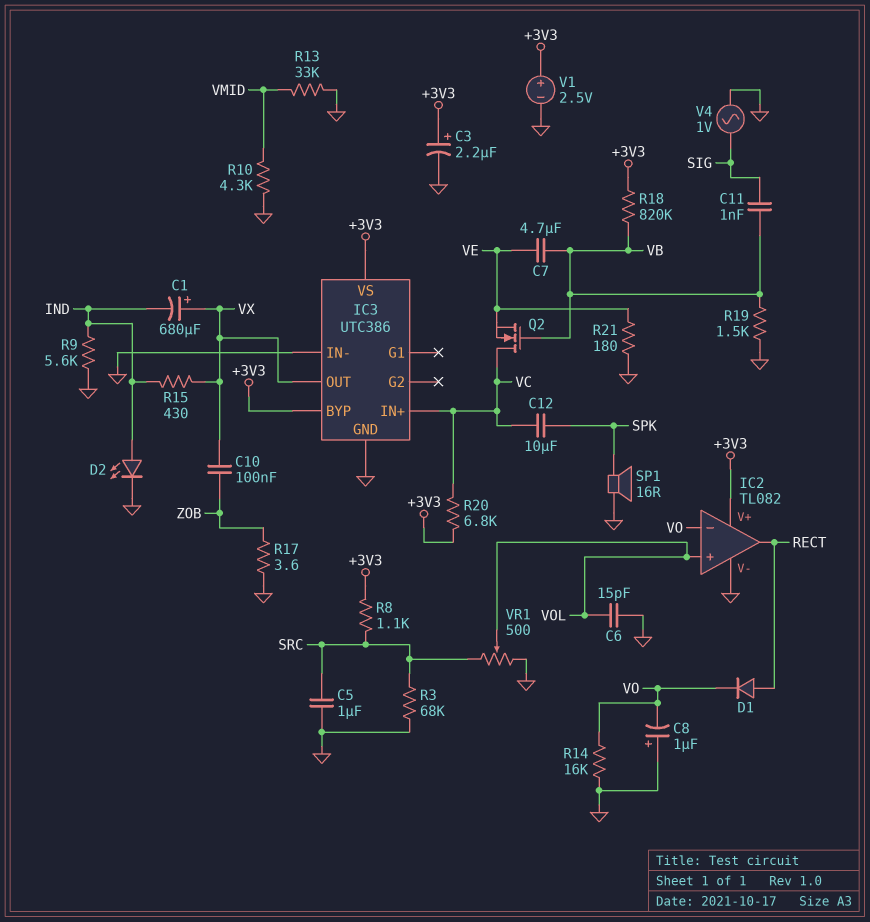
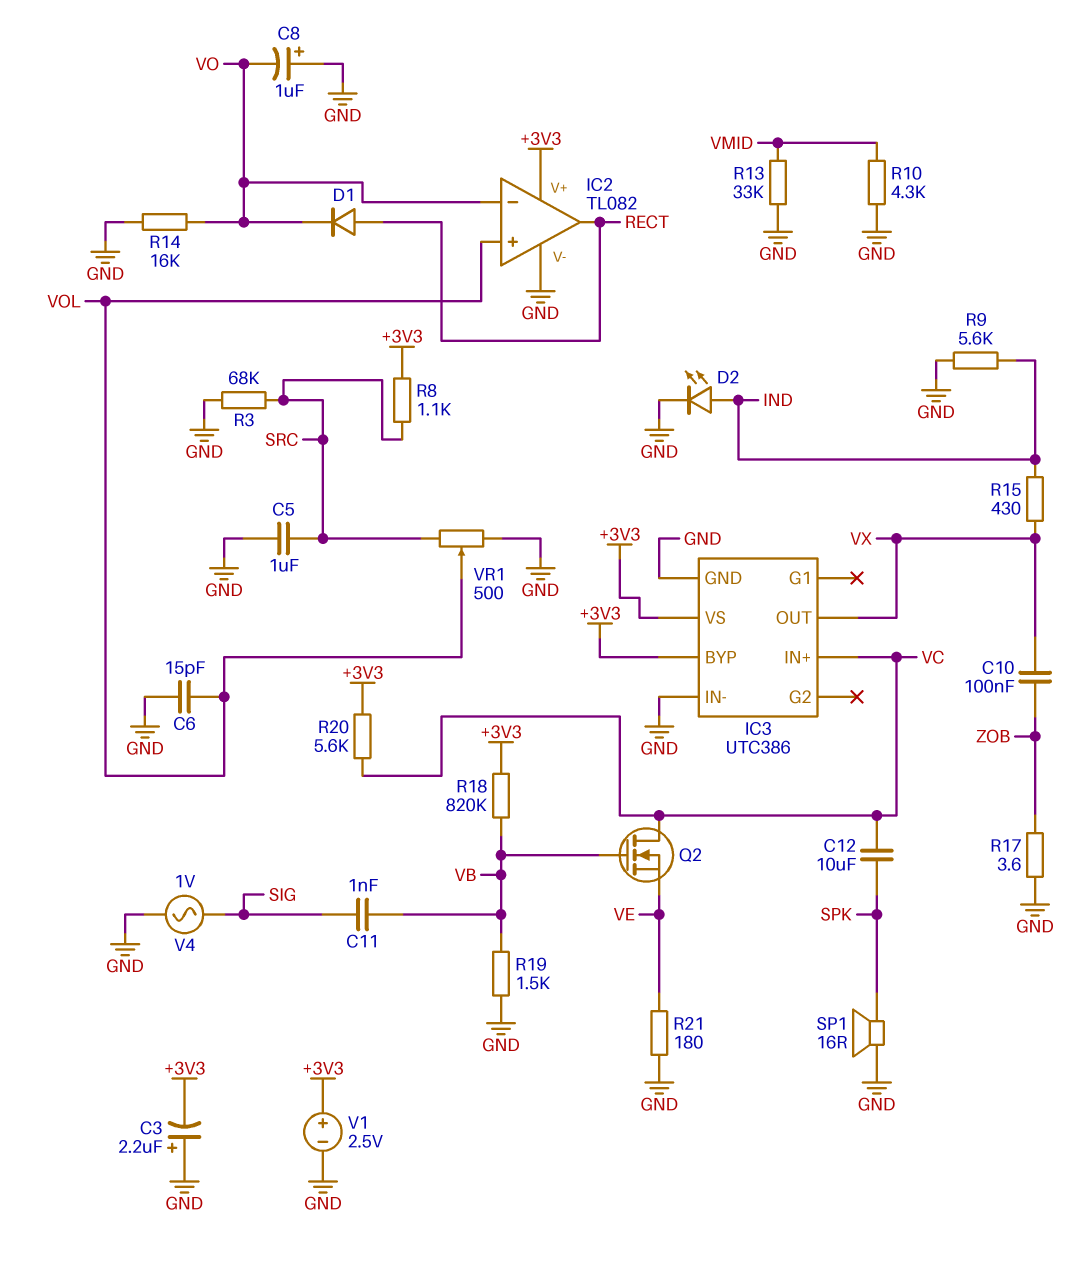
C1: 680uF (plus VX, minus IND) -> none
C3: 2.2uF (plus +3V3, minus GND) -> 2.2uF (plus GND, minus +3V3)
C7: 4.7uF (VB, VE) -> none
R20: 6.8k (+3V3, VC) -> 5.6k (+3V3, VC)

